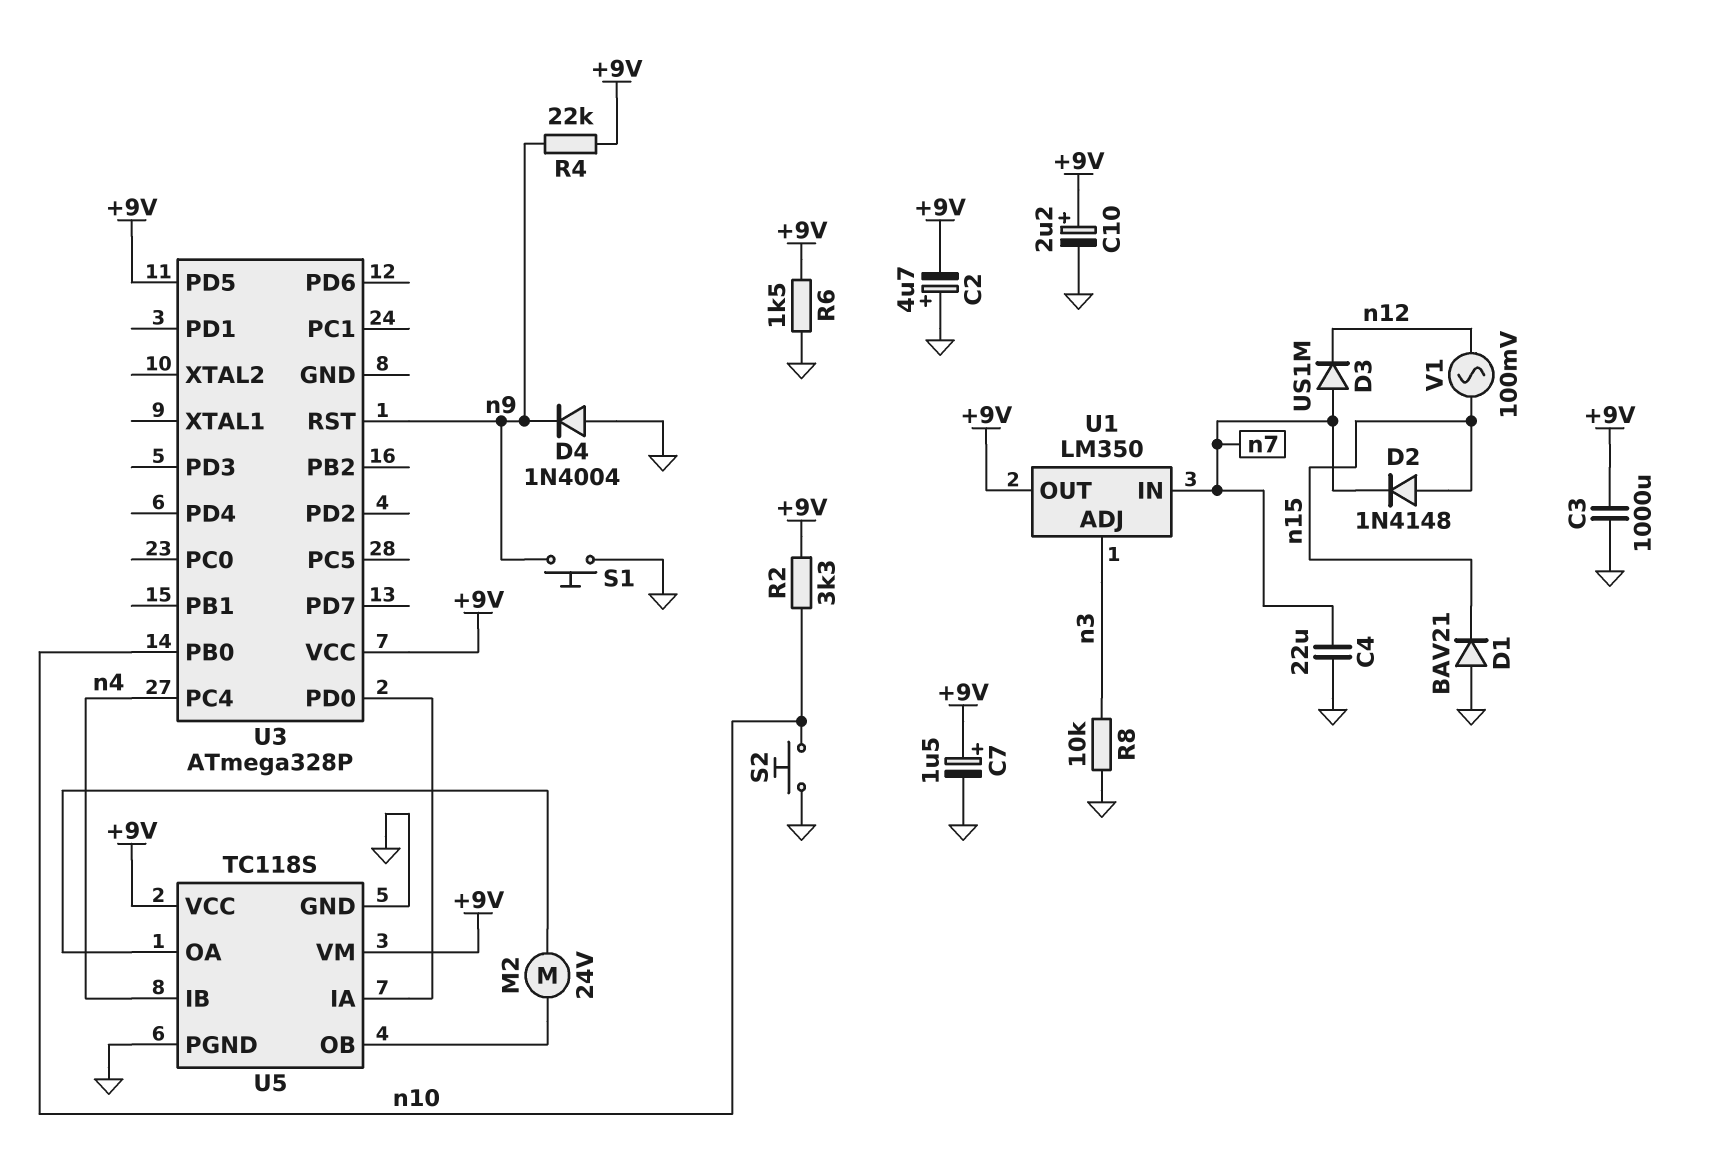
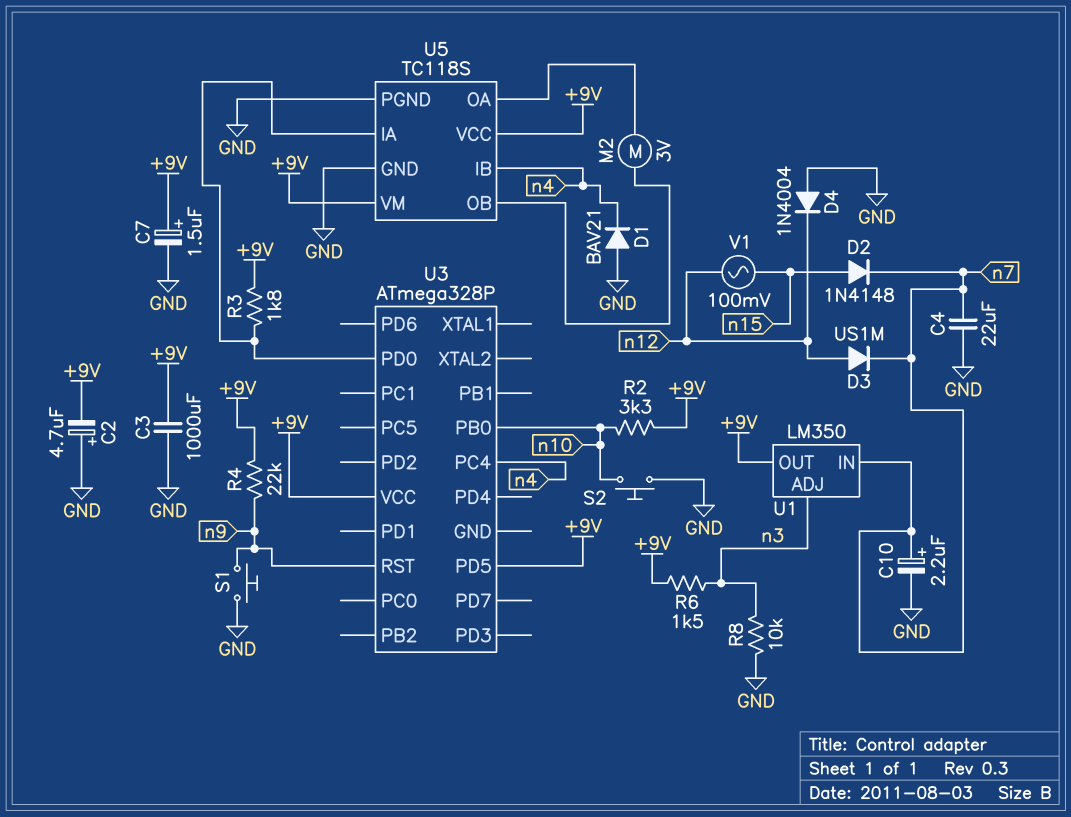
C10: 2.2uF (plus +9V, minus GND) -> 2.2uF (plus n7, minus GND)
D1: diode BAV21 (A GND, K n15) -> diode BAV21 (A GND, K n4)
D3: diode US1M (A n7, K n12) -> diode US1M (A n12, K n7)
D4: diode 1N4004 (A GND, K n9) -> diode 1N4004 (A GND, K n12)
M2: motor 24V (U5/OA, U5/OB) -> motor 3V (U5/OA, U5/OB)
R3: none -> 1.8k (+9V, U3/PD0)
R6: 1.5k (+9V, GND) -> 1.5k (+9V, n3)

